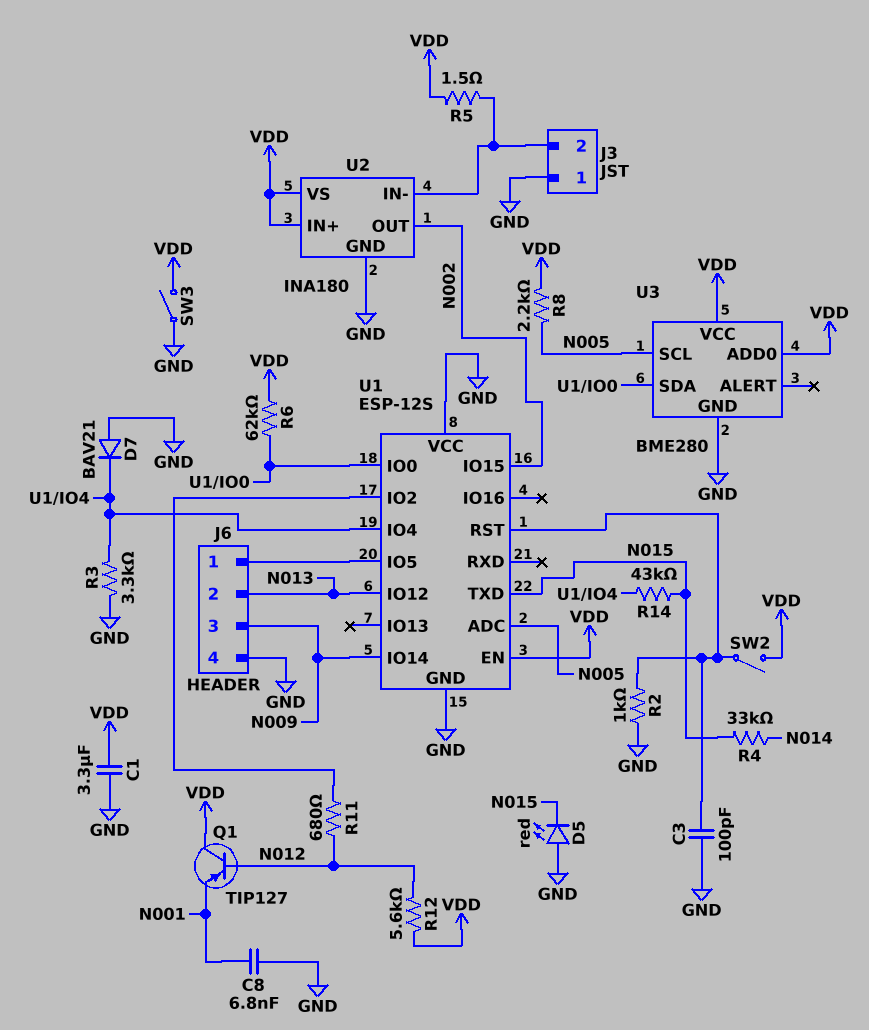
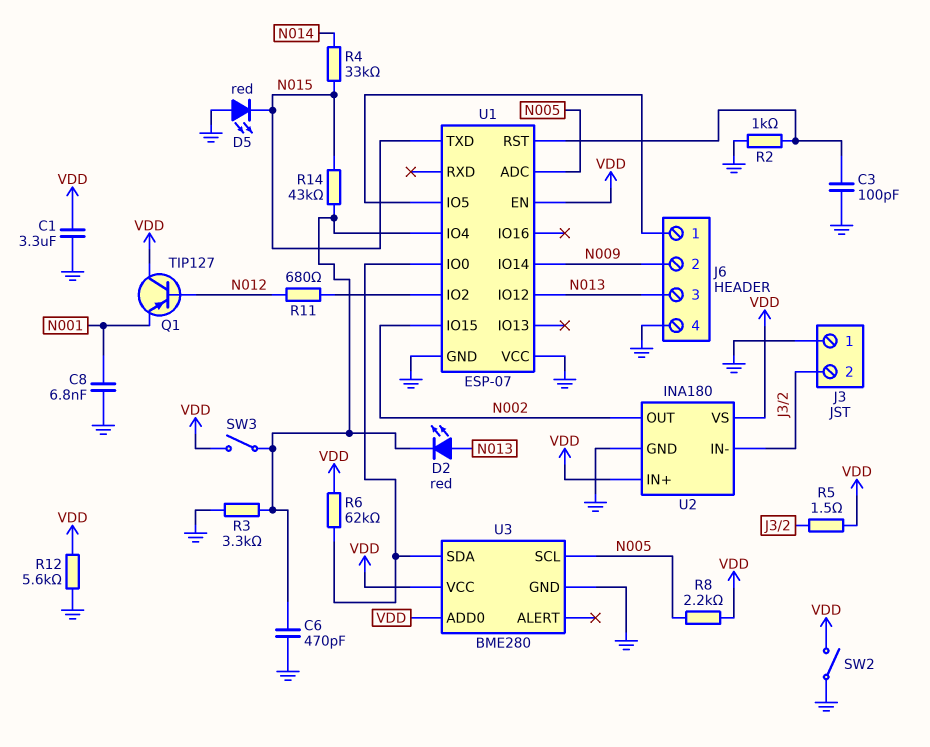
C6: none -> 470pF (GND, U1/IO4)
D2: none -> LED red (A N013, K U1/IO4)
D7: diode BAV21 (A GND, K U1/IO4) -> none
J6 pin 2: N013 -> N009
J6 pin 3: N009 -> N013
R12: 5.6k (N012, VDD) -> 5.6k (GND, VDD)
SW2: switch (U1/RST, VDD) -> switch (GND, VDD)
SW3: switch (GND, VDD) -> switch (U1/IO4, VDD)
U1: ESP-12S -> ESP-07

